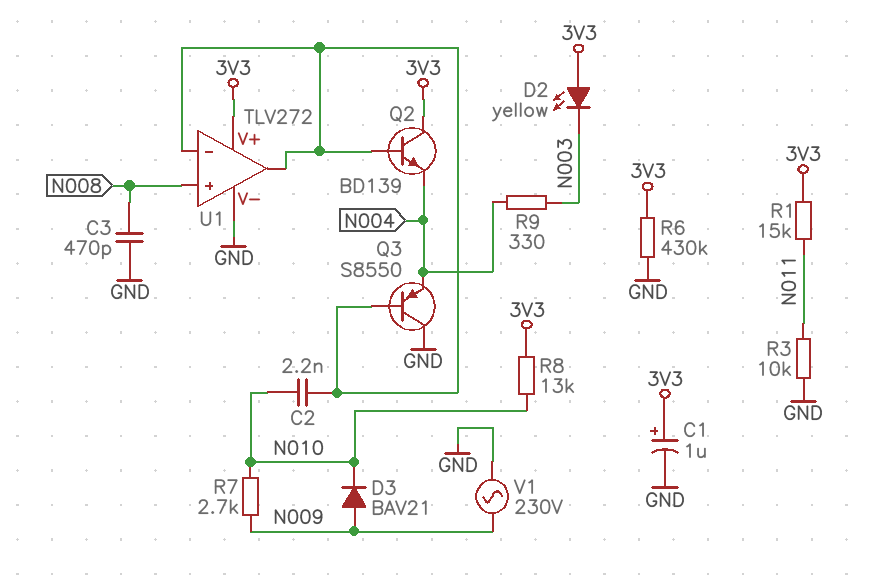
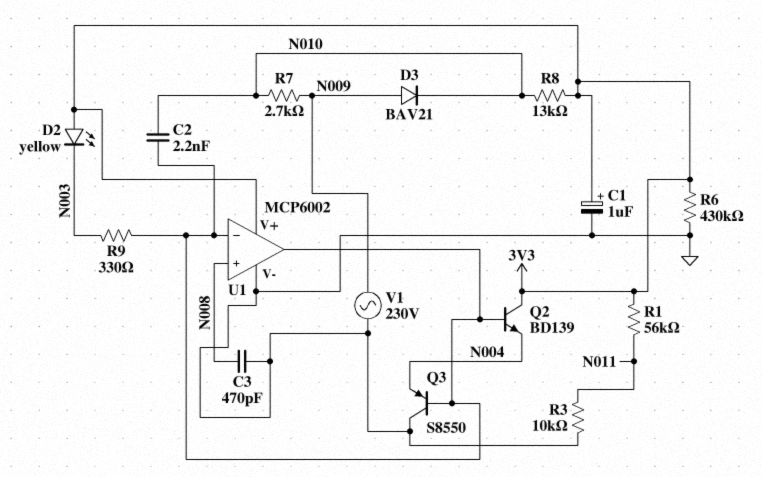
R1: 15k (3V3, N011) -> 56k (3V3, N011)
R9: 330 (N003, N004) -> 330 (N003, U1/in-)
U1: TLV272 -> MCP6002

